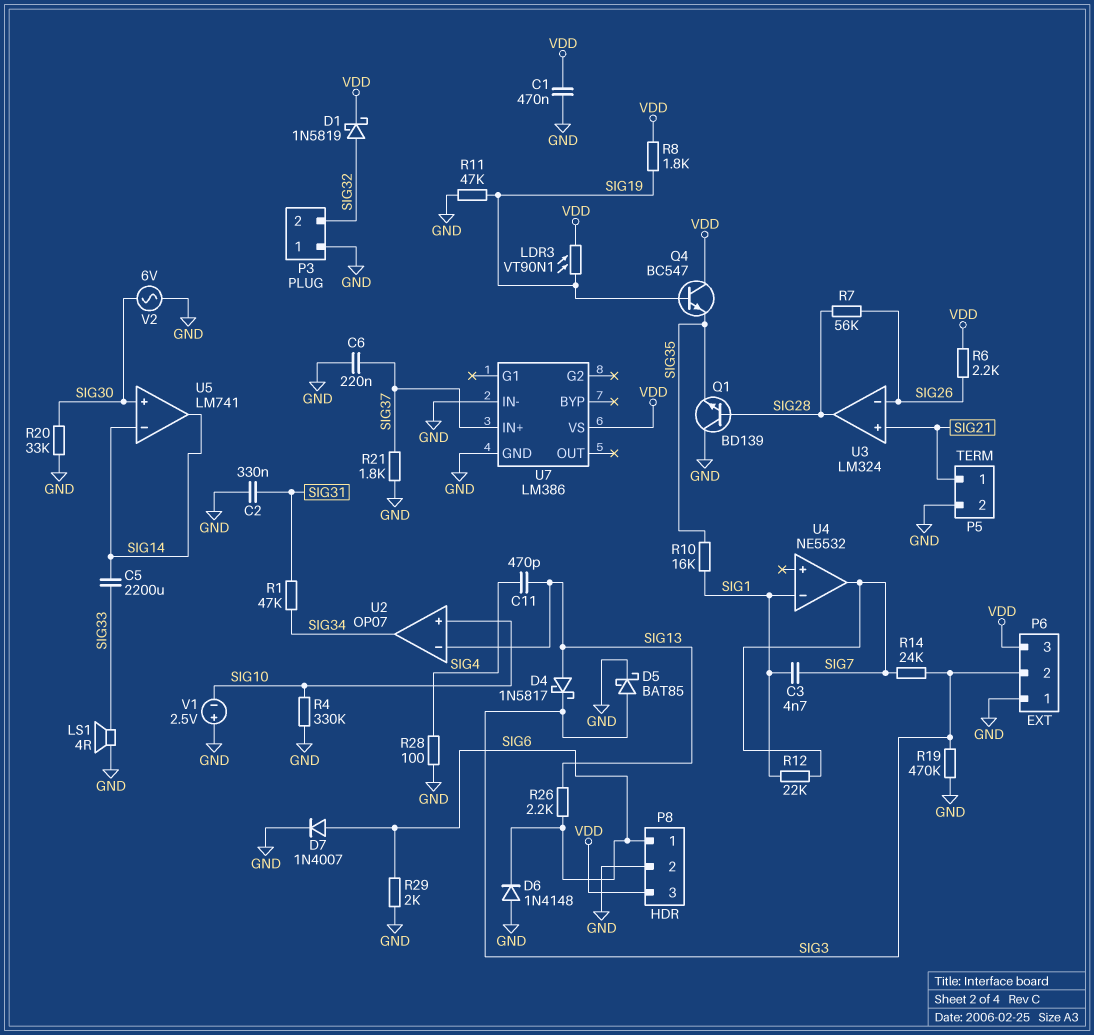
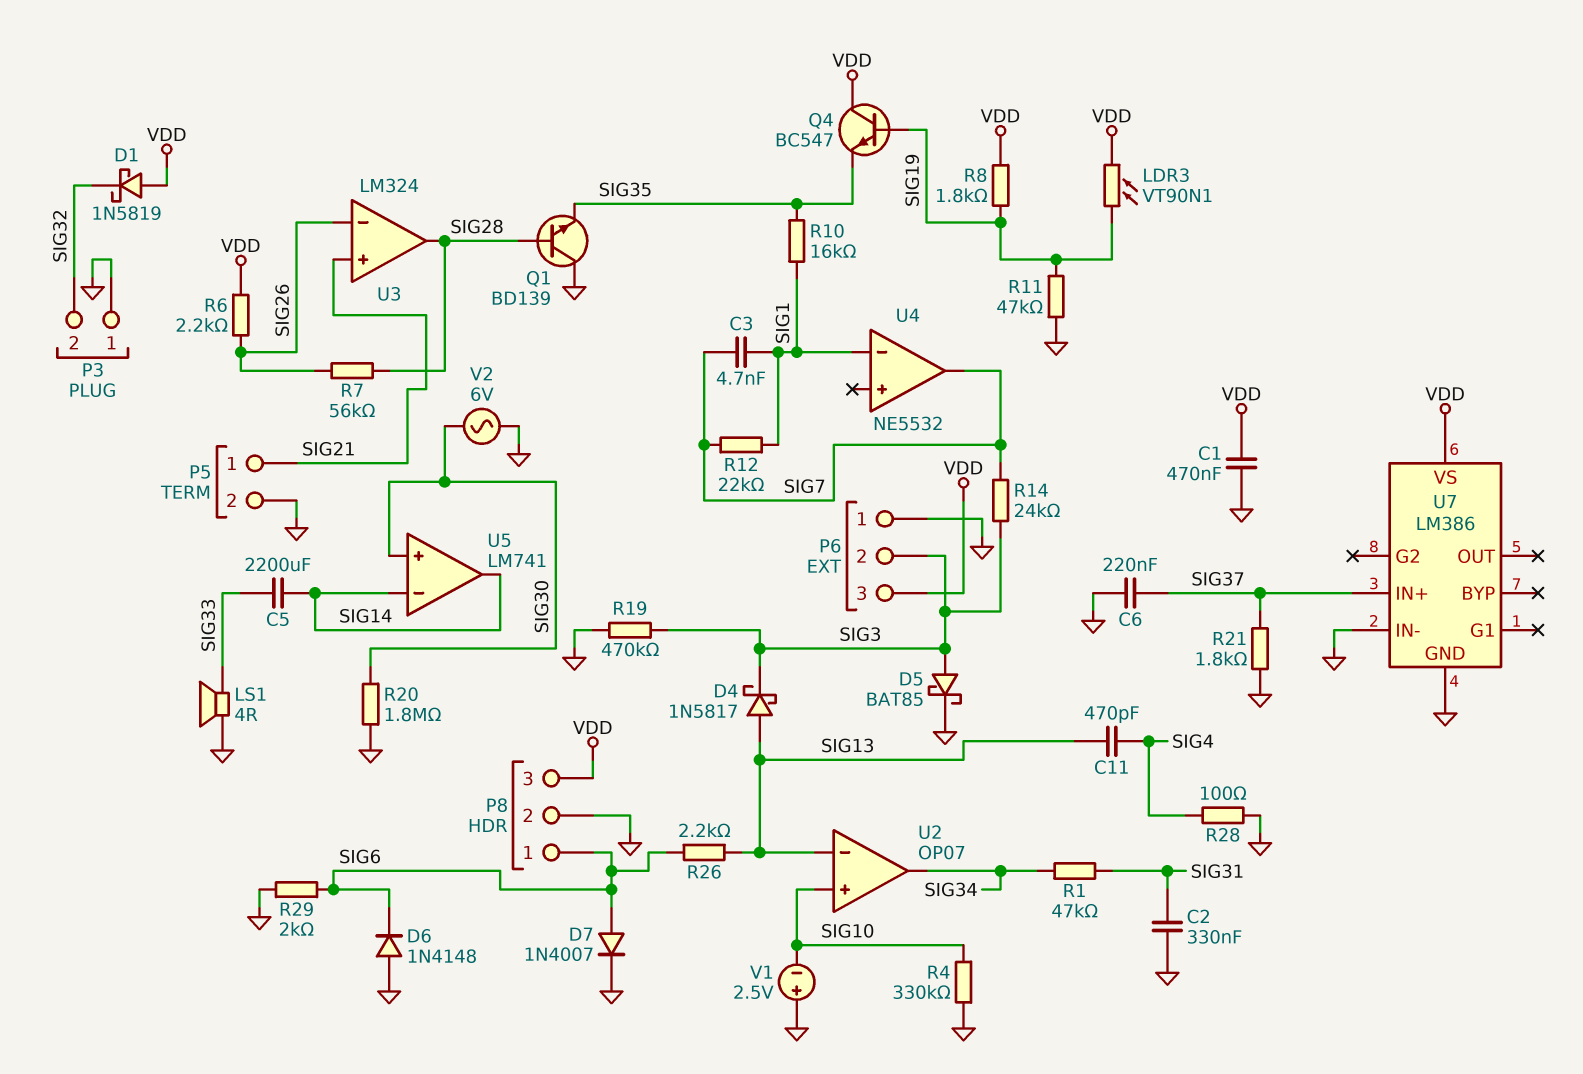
D1: schottky 1N5819 (A SIG32, K VDD) -> schottky 1N5819 (A VDD, K SIG32)
R20: 33k (GND, SIG30) -> 1.8M (GND, SIG30)

